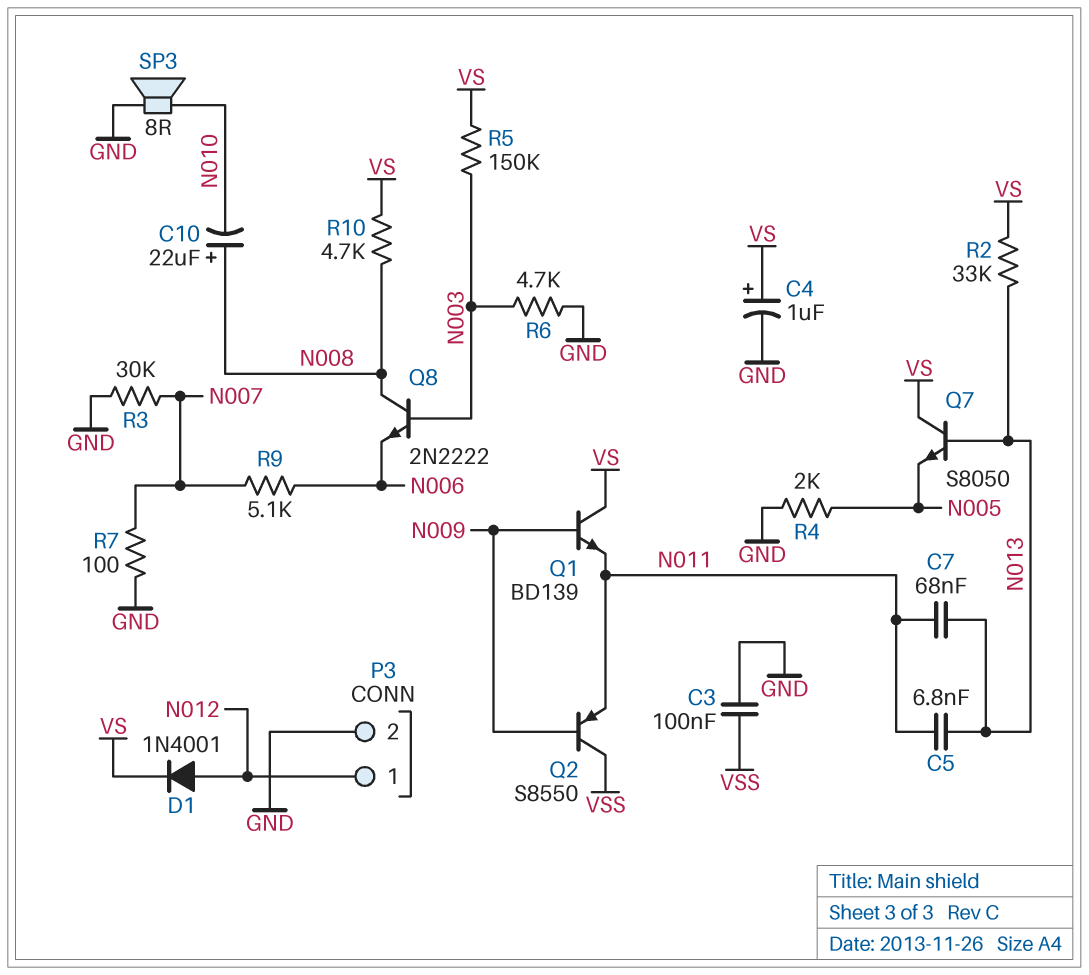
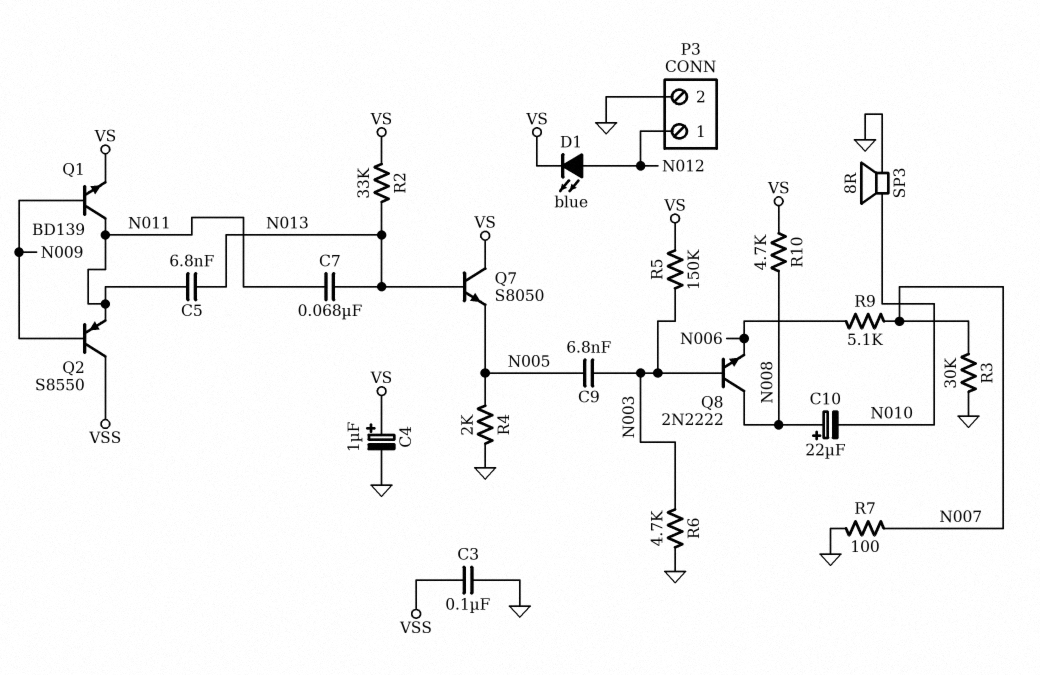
C9: none -> 6.8nF (N003, N005)
D1: diode 1N4001 (A N012, K VS) -> LED blue (A N012, K VS)
Q1: NPN BD139 (B N009, C VS, E N011) -> NPN BD139 (B N009, C N011, E VS)

